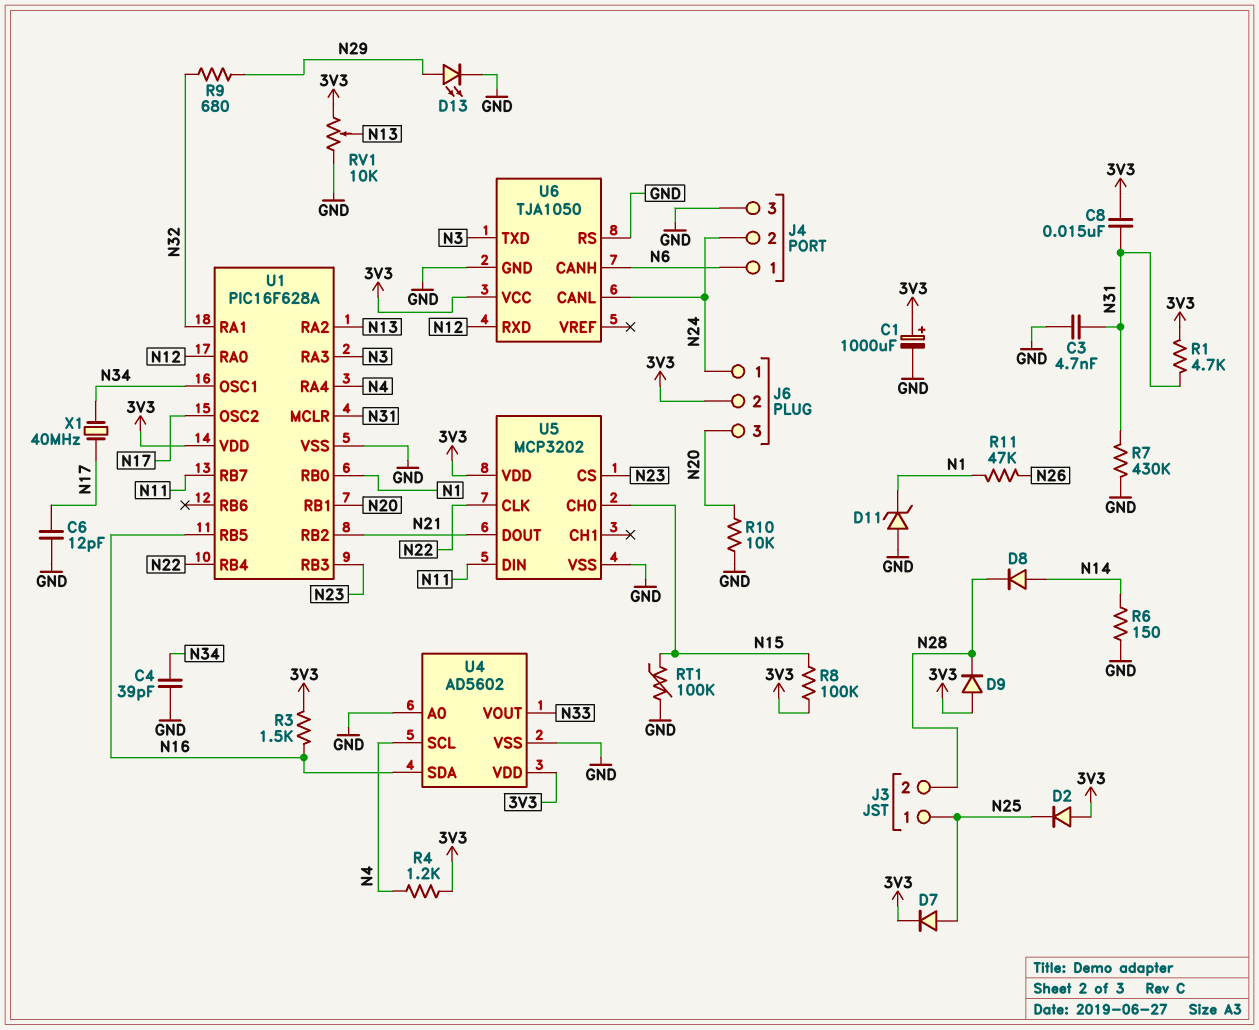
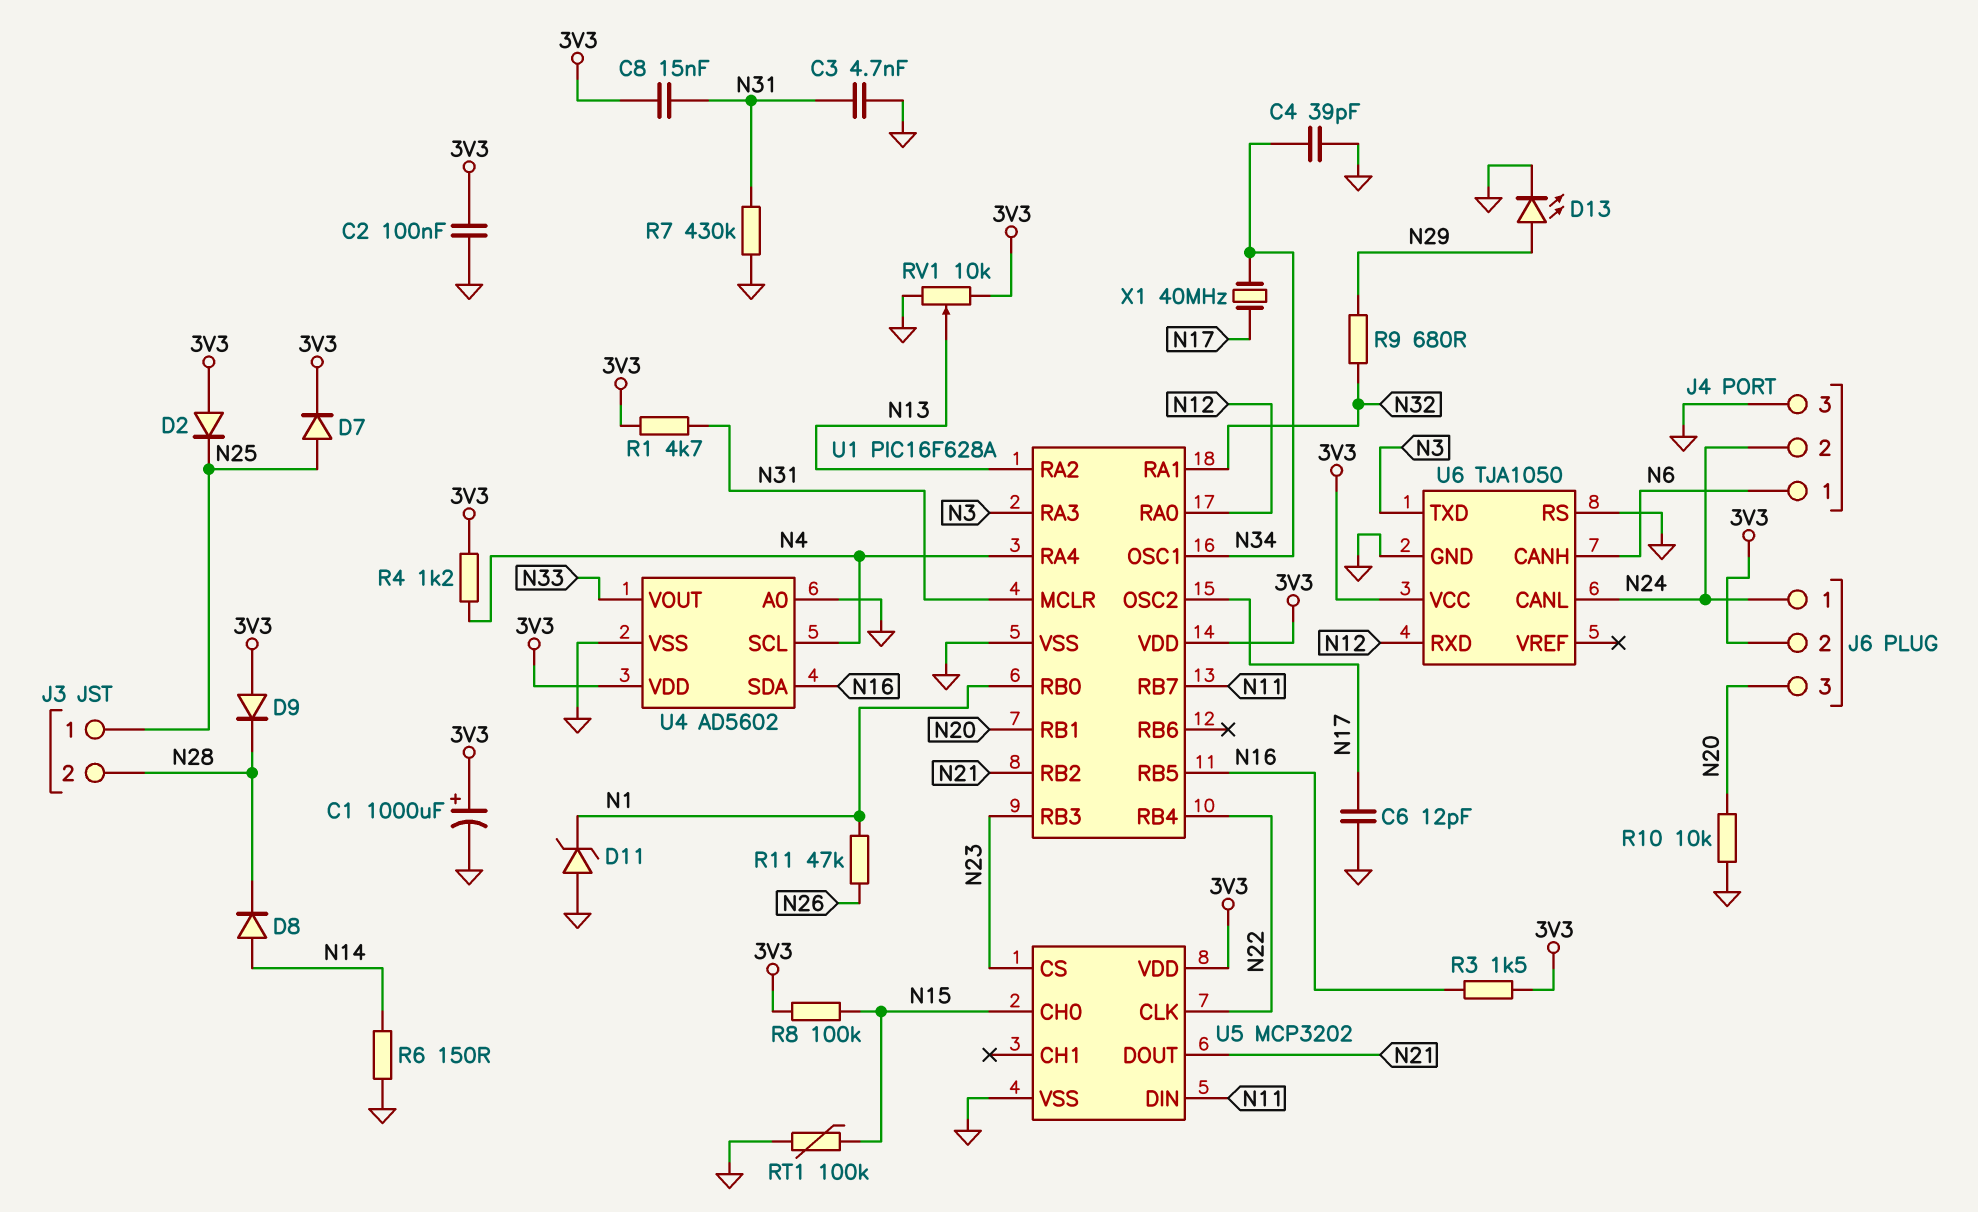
C2: none -> 100nF (3V3, GND)

